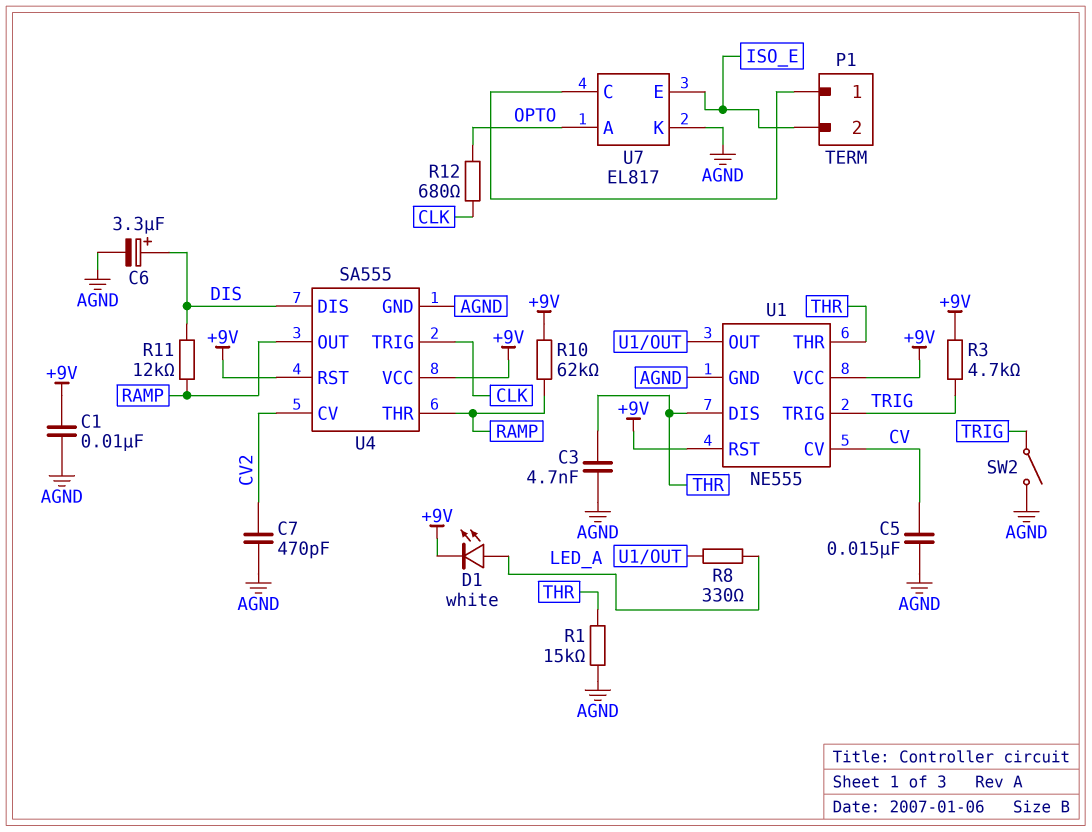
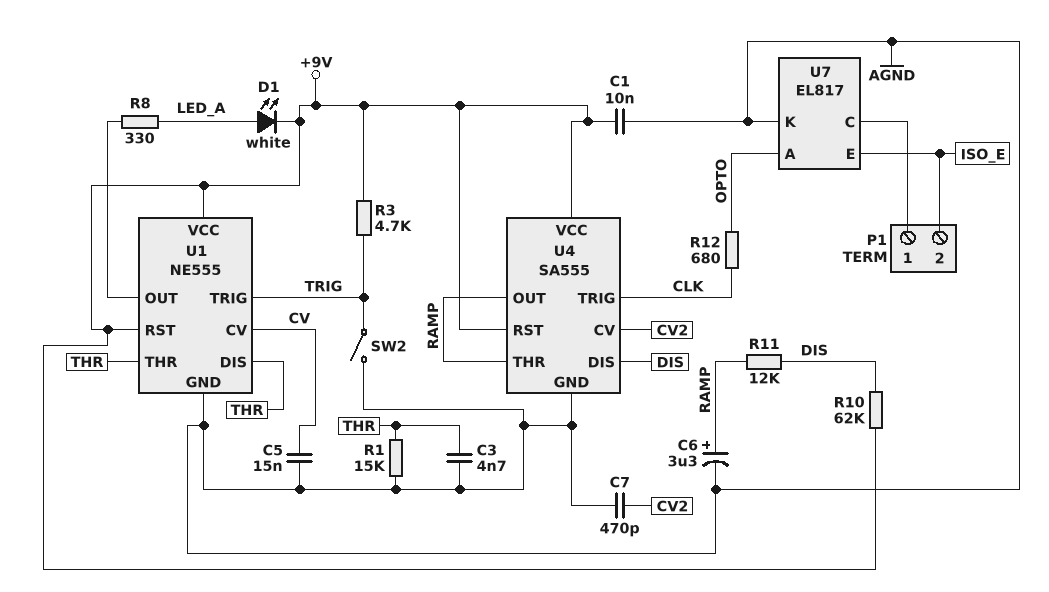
C6: 3.3uF (plus DIS, minus AGND) -> 3.3uF (plus RAMP, minus AGND)
R10: 62k (+9V, RAMP) -> 62k (+9V, DIS)

